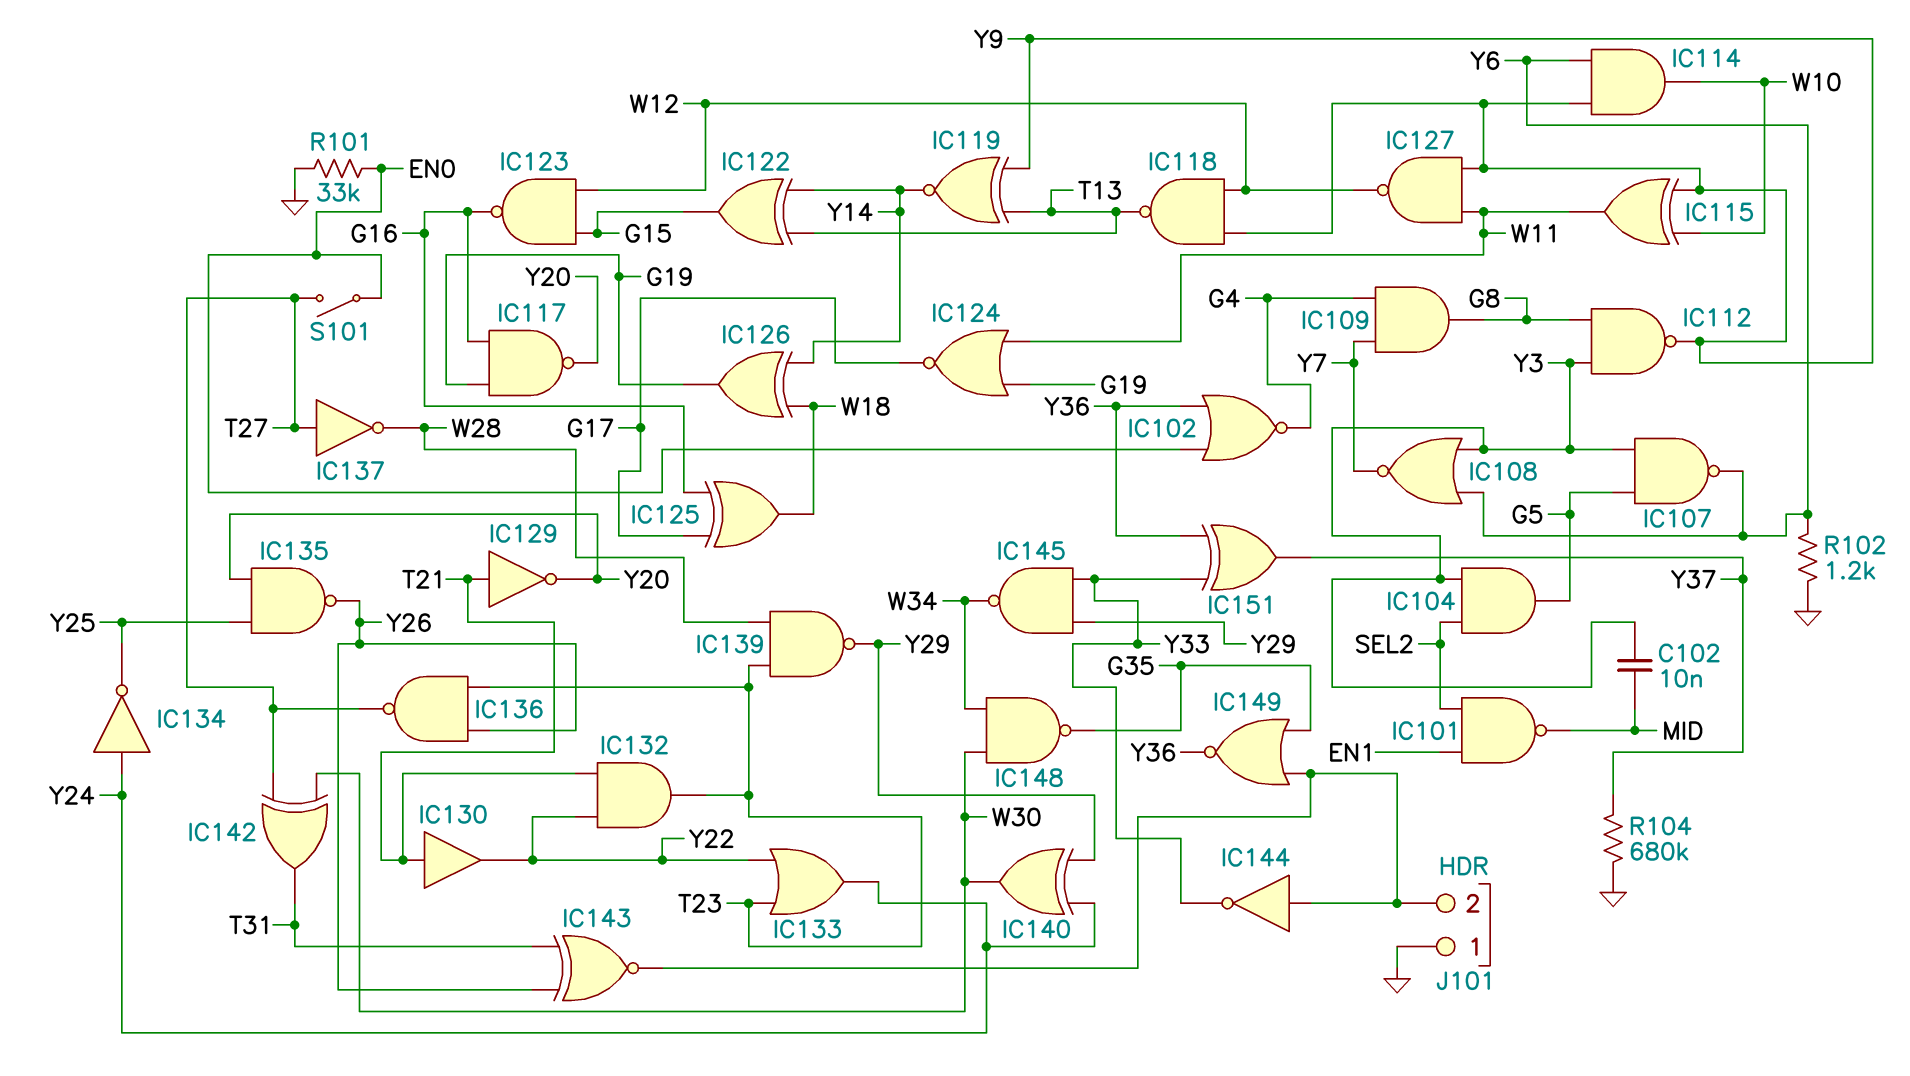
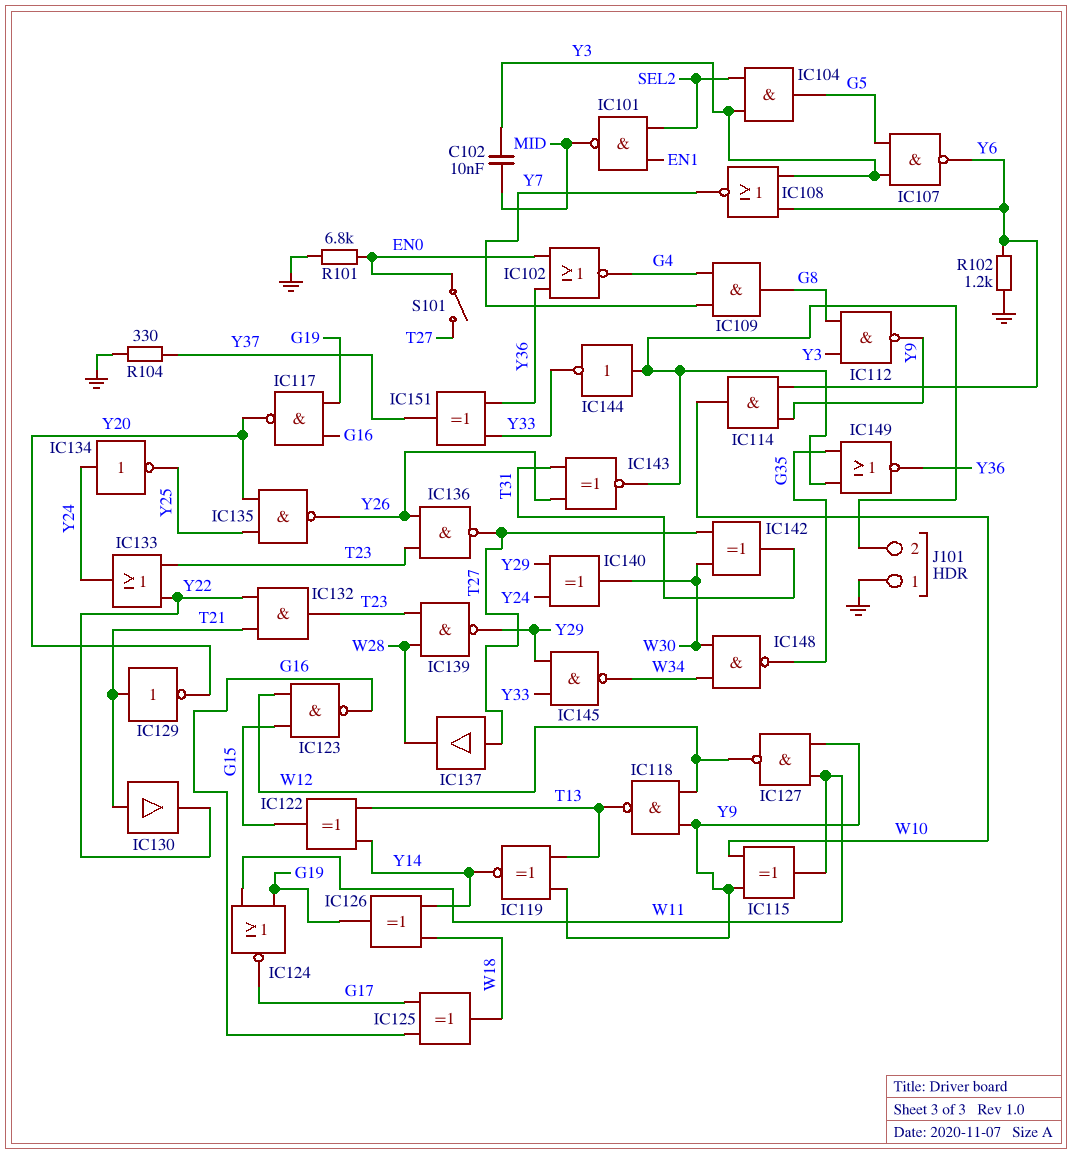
IC137: NOT (in T27, out W28) -> buffer (in T27, out W28)
R101: 33k (EN0, GND) -> 6.8k (EN0, GND)
R104: 680k (GND, Y37) -> 330 (GND, Y37)

